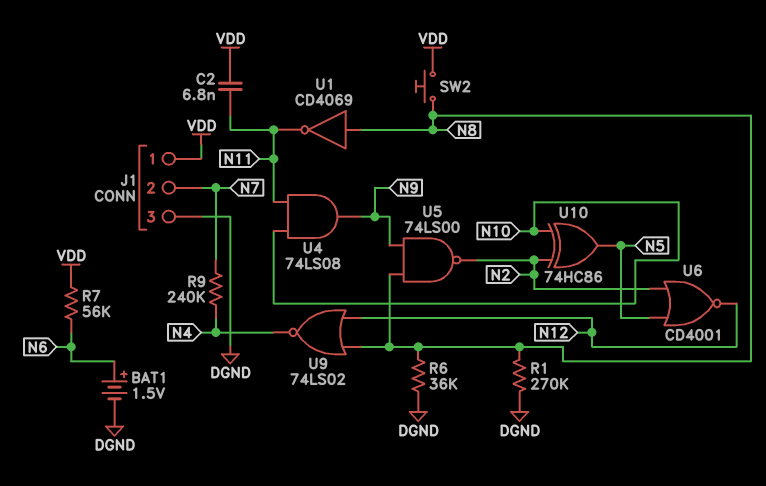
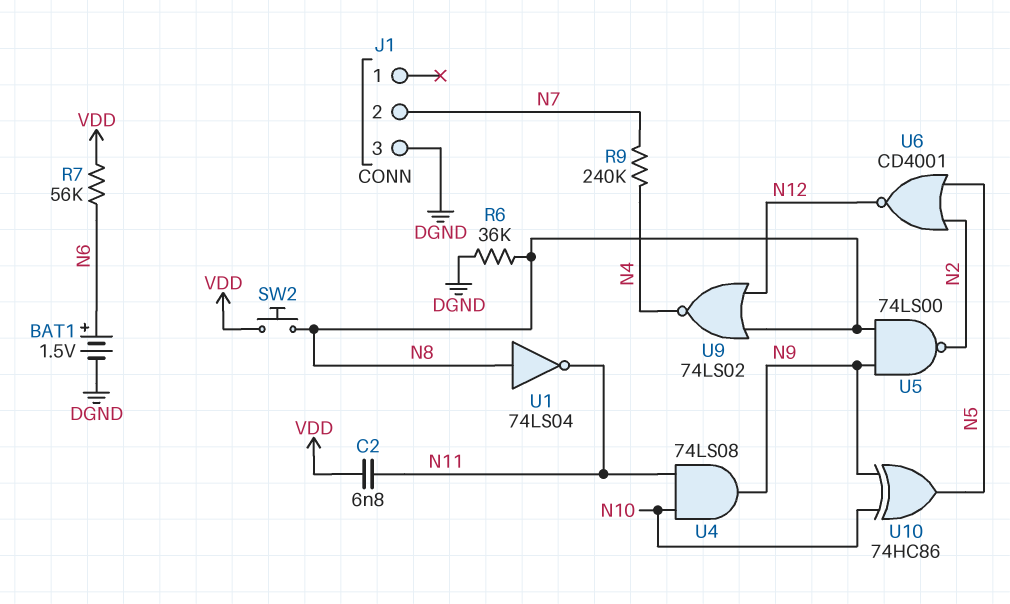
J1 pin 1: VDD -> none
R1: 270k (DGND, N8) -> none
U1: NOT CD4069 (in N8, out N11) -> NOT 74LS04 (in N8, out N11)
U10: XOR 74HC86 (in N2, in N10, out N5) -> XOR 74HC86 (in N9, in N10, out N5)

